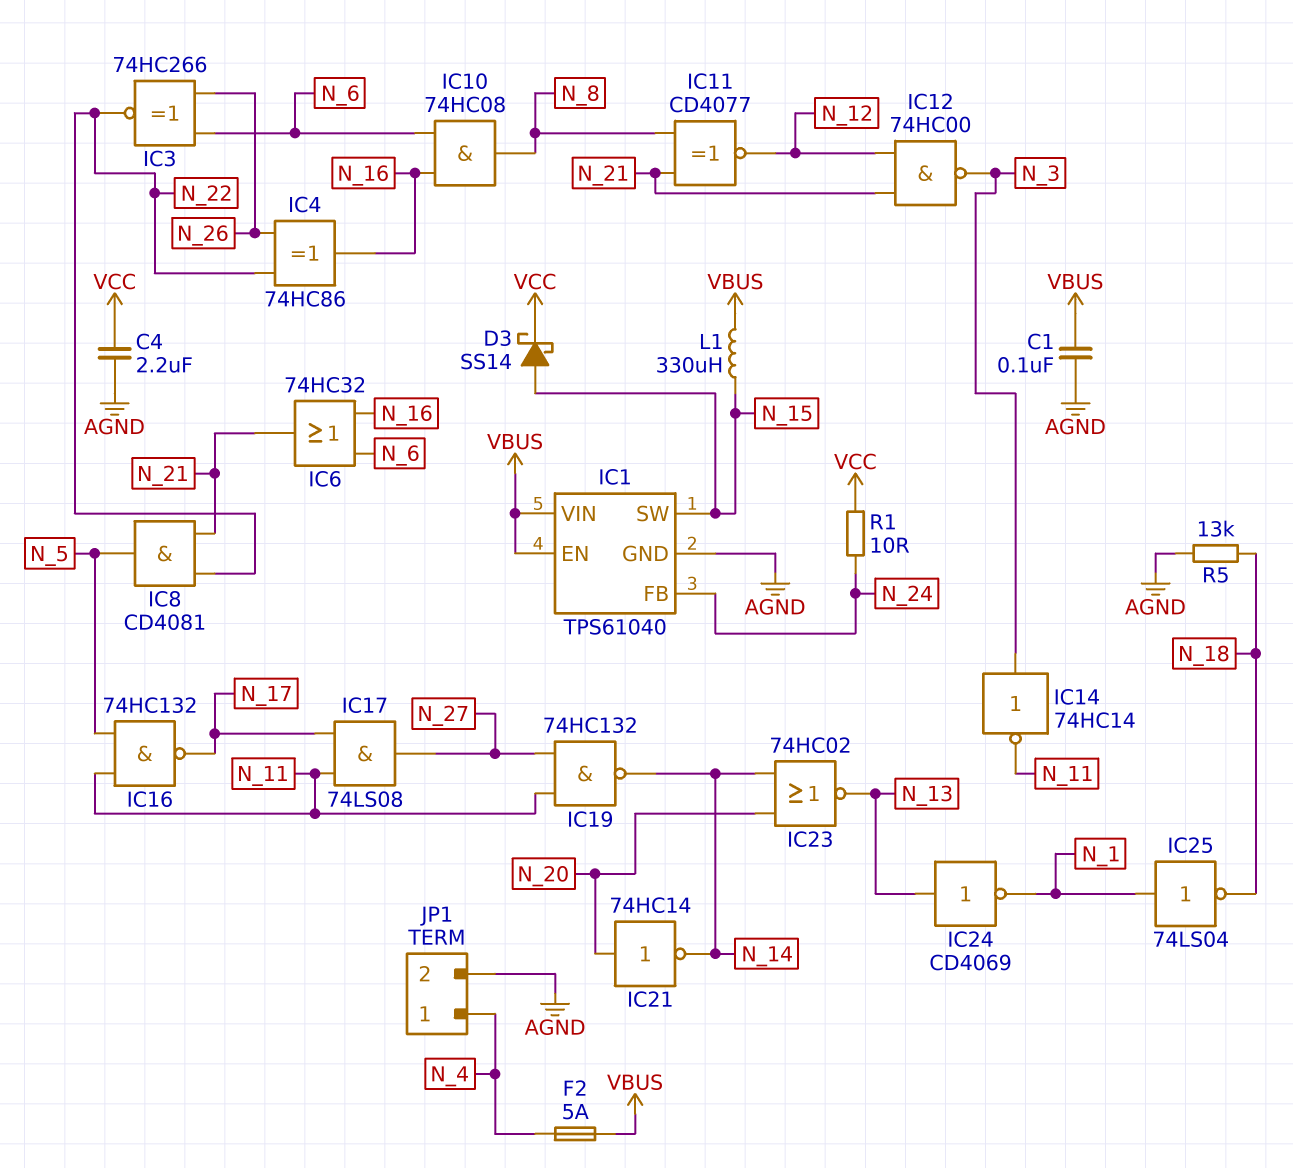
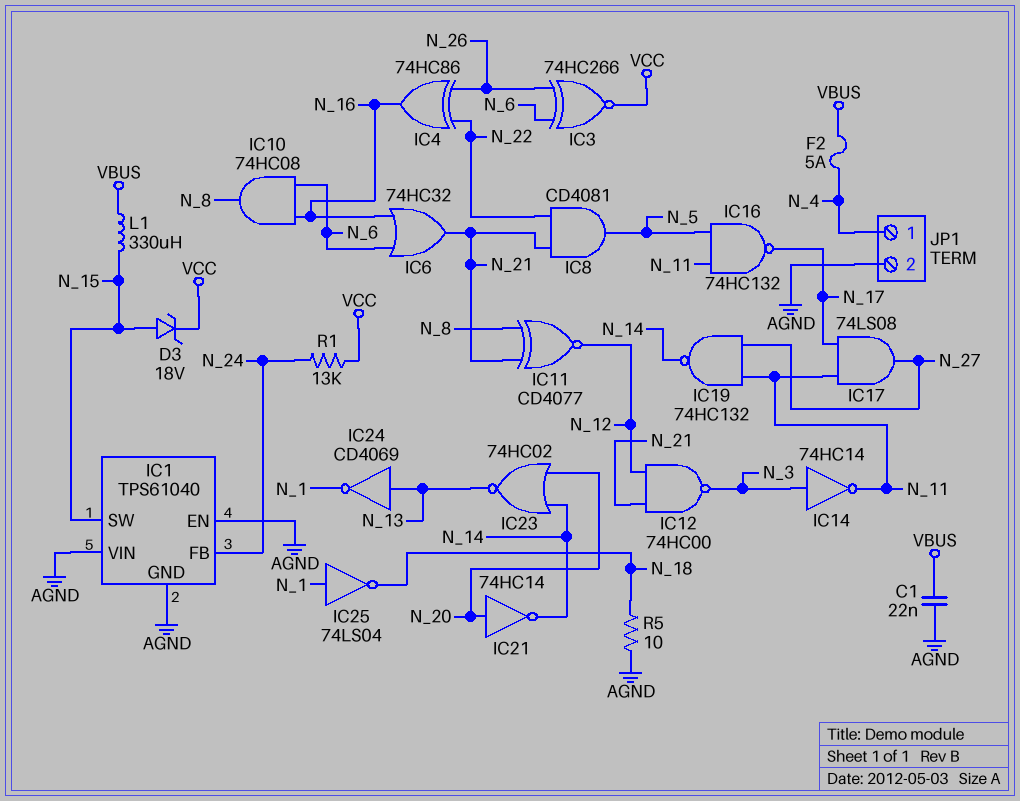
C1: 100nF (AGND, VBUS) -> 22nF (AGND, VBUS)
C4: 2.2uF (AGND, VCC) -> none
D3: schottky SS14 (A N_15, K VCC) -> zener 18V (A N_15, K VCC)
IC1 pin EN: VBUS -> AGND
IC1 pin VIN: VBUS -> AGND
IC3: XNOR 74HC266 (in N_6, in N_26, out N_22) -> XNOR 74HC266 (in N_6, in N_26, out VCC)
R1: 10 (N_24, VCC) -> 13k (N_24, VCC)
R5: 13k (AGND, N_18) -> 10 (AGND, N_18)

